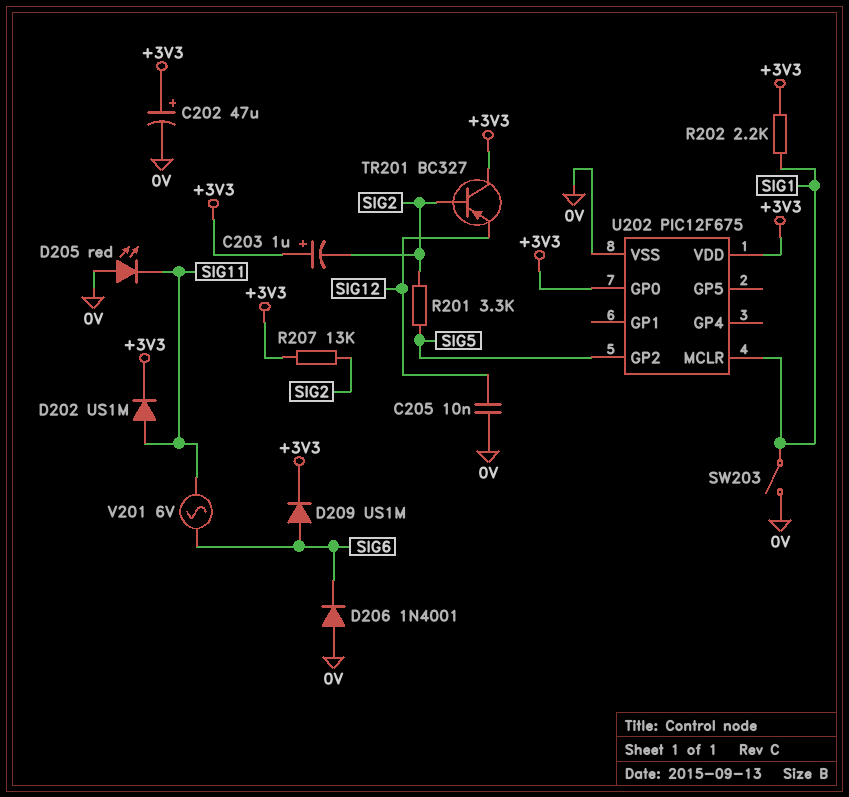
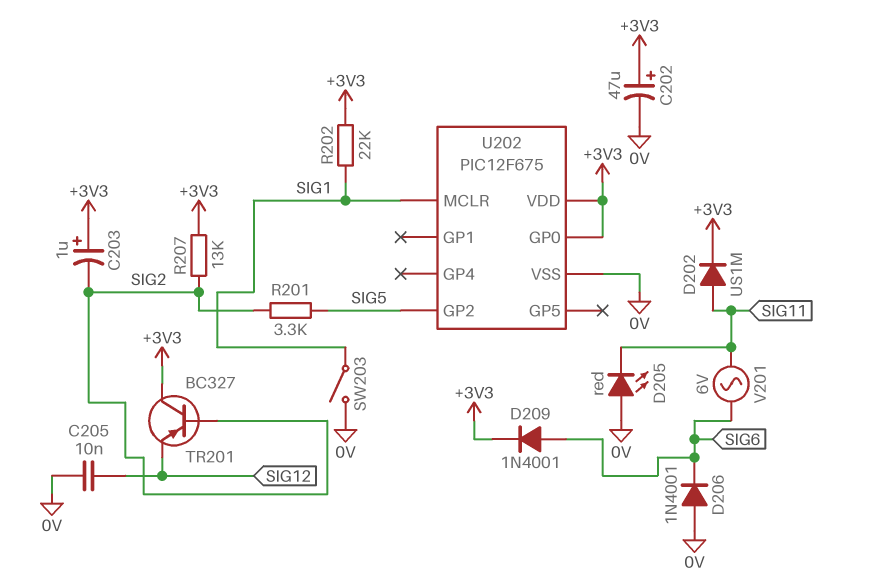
D209: diode US1M (A SIG6, K +3V3) -> diode 1N4001 (A SIG6, K +3V3)
R202: 2.2k (+3V3, SIG1) -> 22k (+3V3, SIG1)

